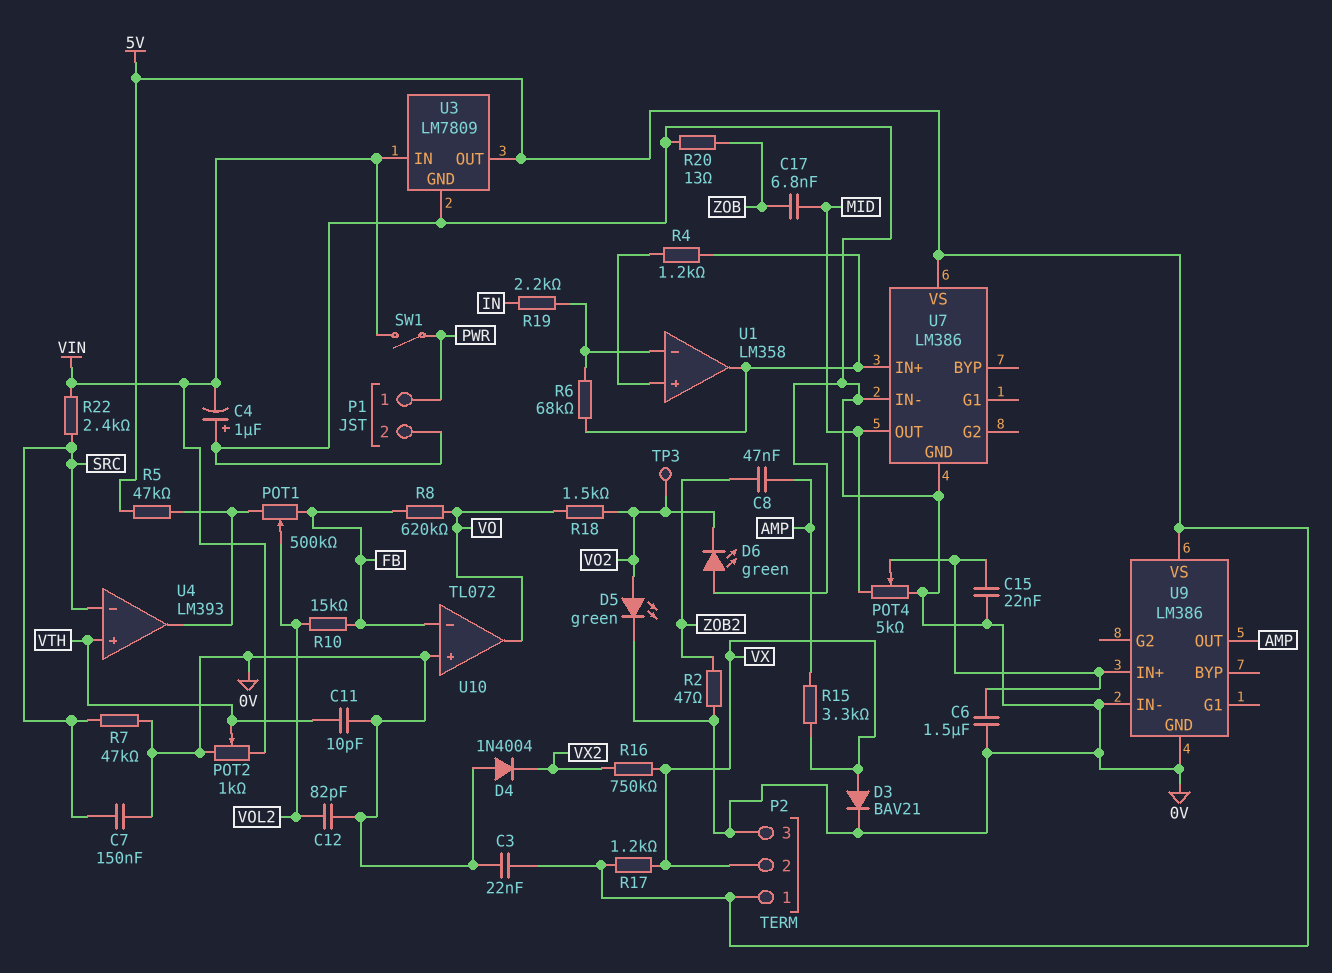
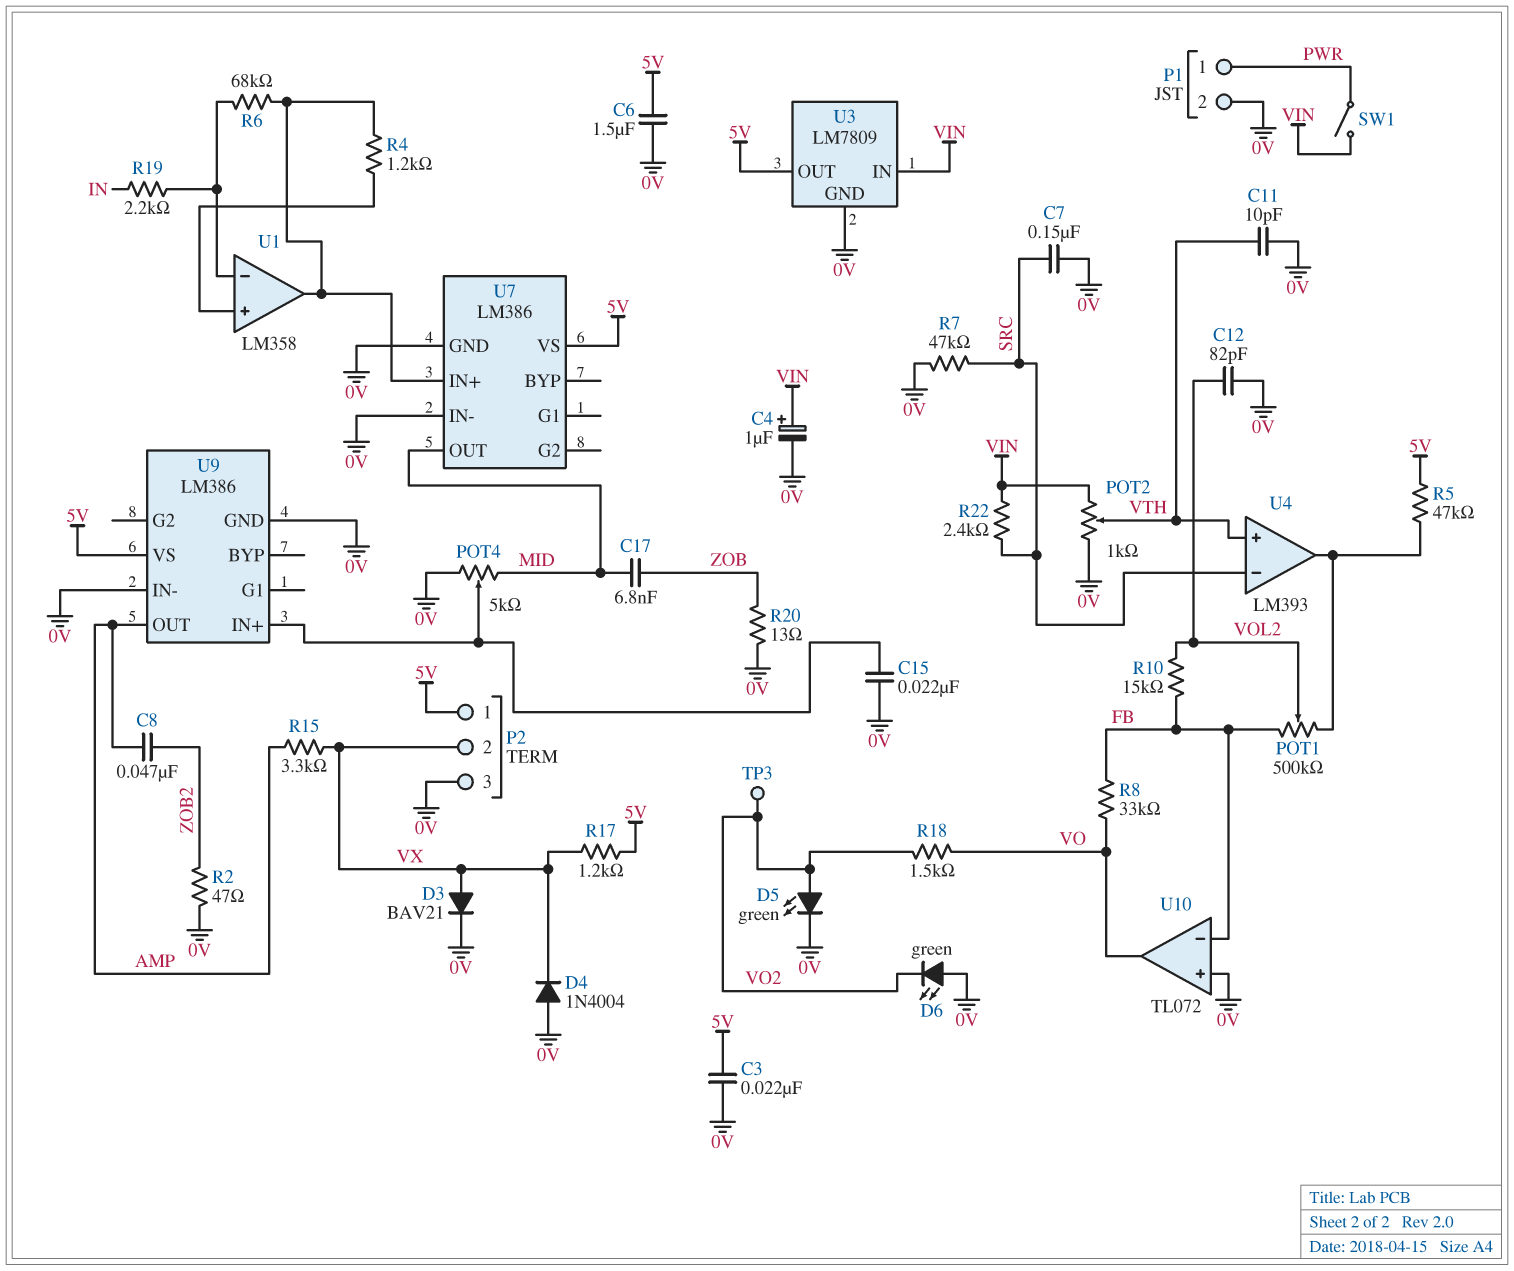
C4: 1uF (plus 0V, minus VIN) -> 1uF (plus VIN, minus 0V)
C6: 1.5uF (0V, U9/IN+) -> 1.5uF (0V, 5V)
D4: diode 1N4004 (A 0V, K VX2) -> diode 1N4004 (A 0V, K VX)
R8: 620k (FB, VO) -> 33k (FB, VO)
R16: 750k (VX, VX2) -> none

